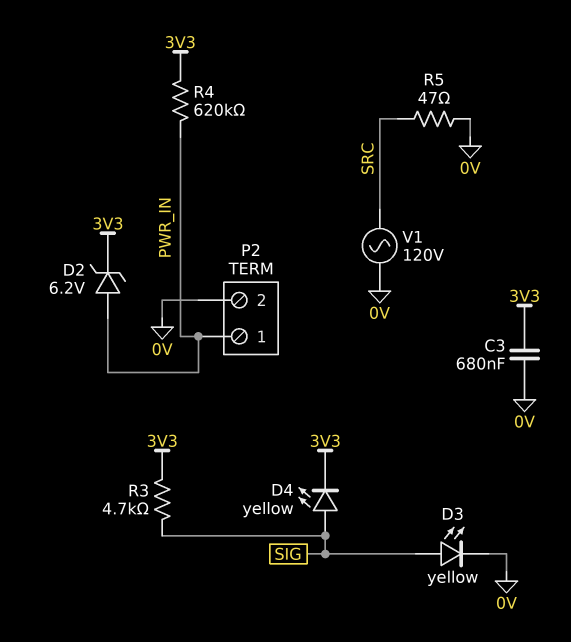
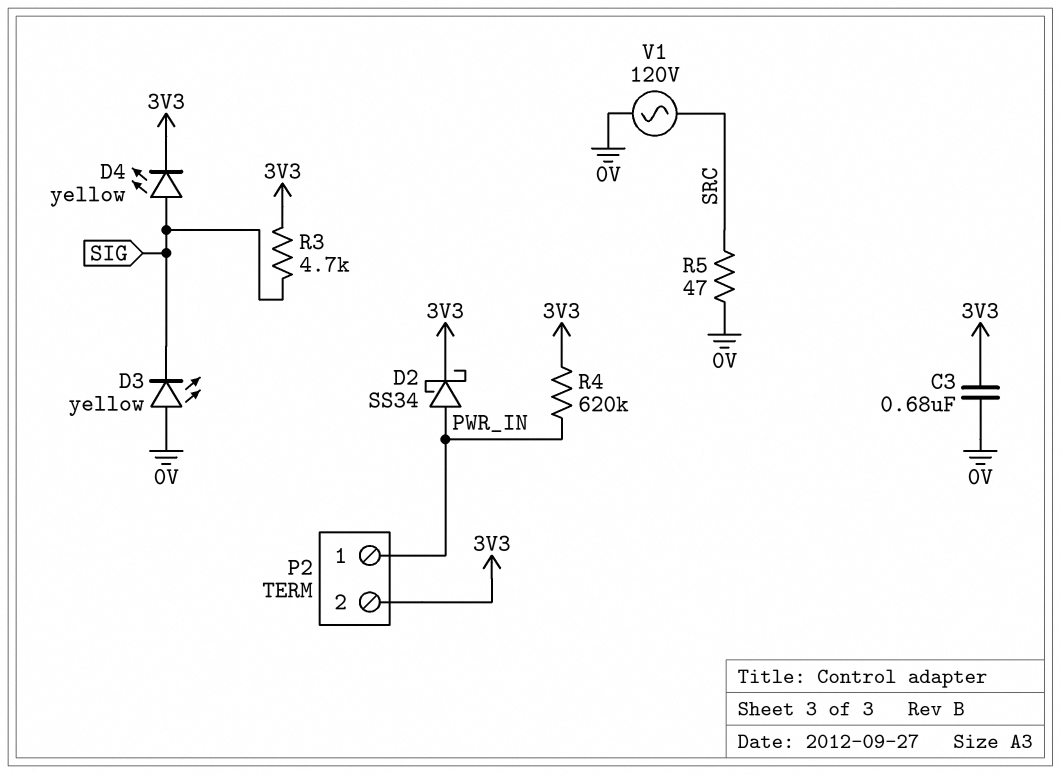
D2: zener 6.2V (A PWR_IN, K 3V3) -> schottky SS34 (A PWR_IN, K 3V3)
D3: LED yellow (A SIG, K 0V) -> LED yellow (A 0V, K SIG)
P2 pin 2: 0V -> 3V3

